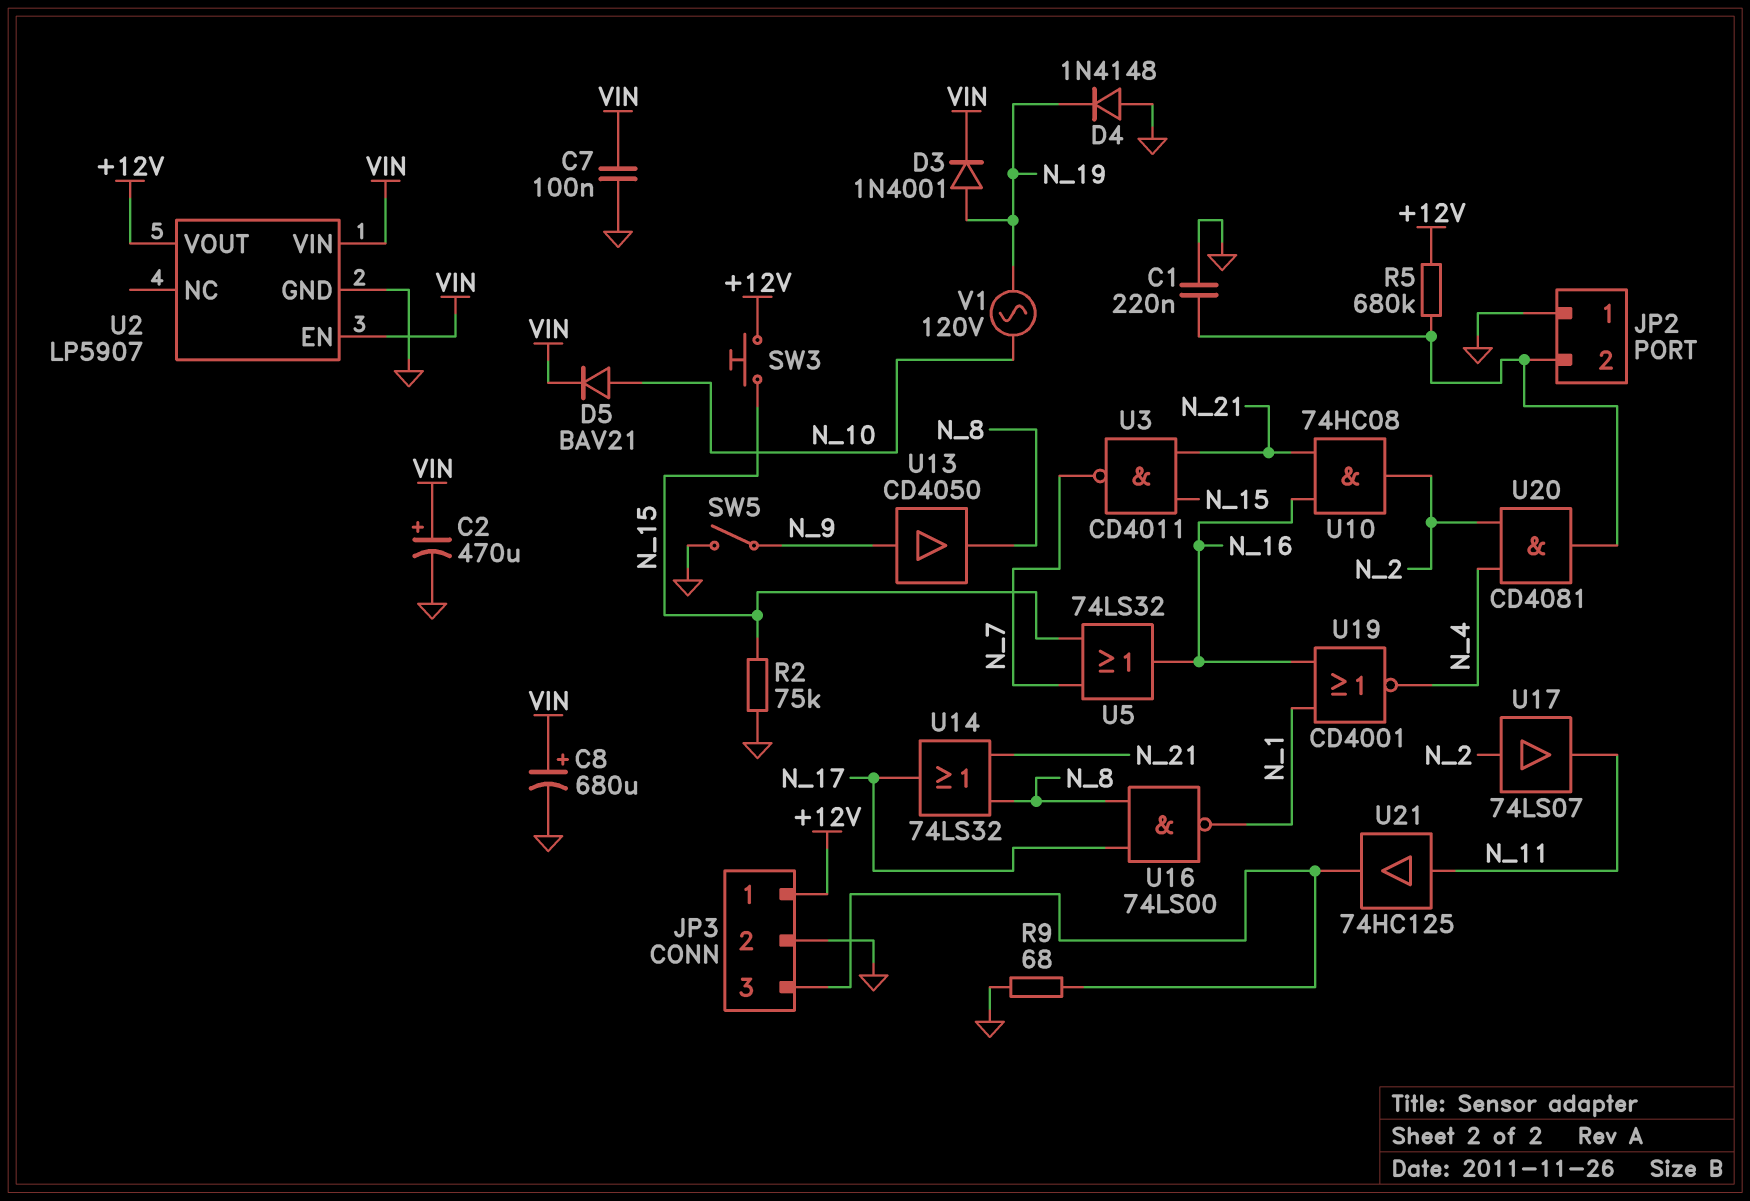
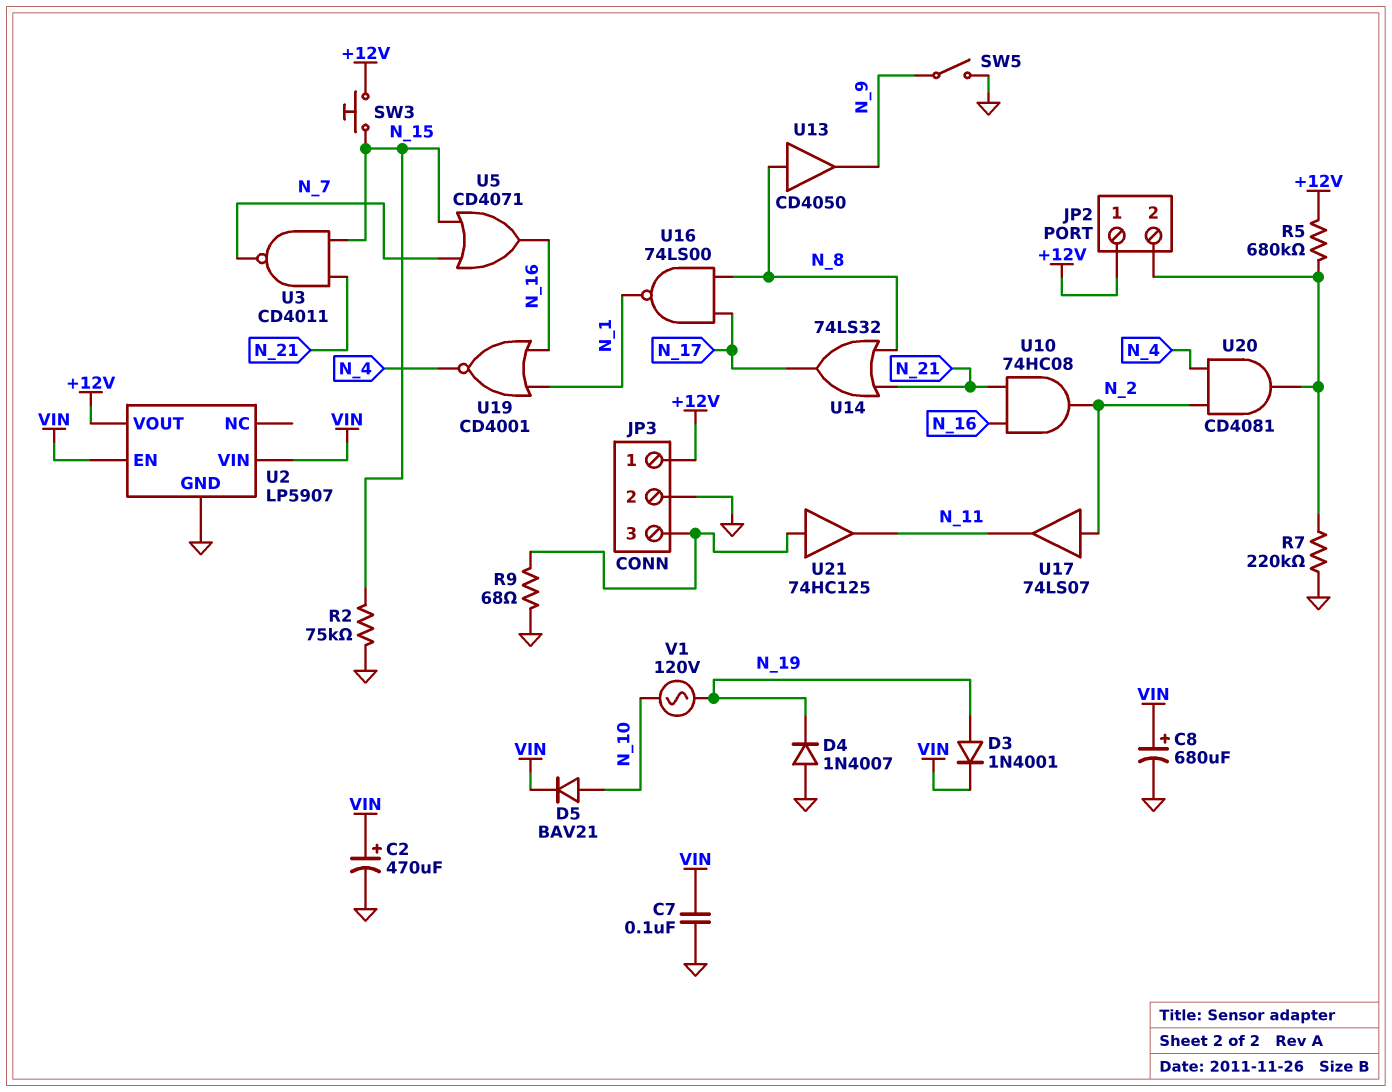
C1: 220nF (GND, JP2/2) -> none
D4: diode 1N4148 (A GND, K N_19) -> diode 1N4007 (A GND, K N_19)
JP2 pin 1: GND -> +12V
R7: none -> 220k (GND, JP2/2)
U5: OR 74LS32 (in N_7, in N_15, out N_16) -> OR CD4071 (in N_7, in N_15, out N_16)
U13: buffer CD4050 (in N_9, out N_8) -> buffer CD4050 (in N_8, out N_9)
U21: buffer 74HC125 (in N_11, out JP3/3) -> buffer 74HC125 (in JP3/3, out N_11)

